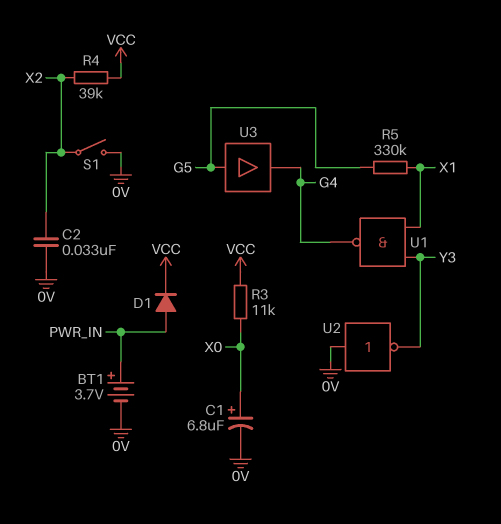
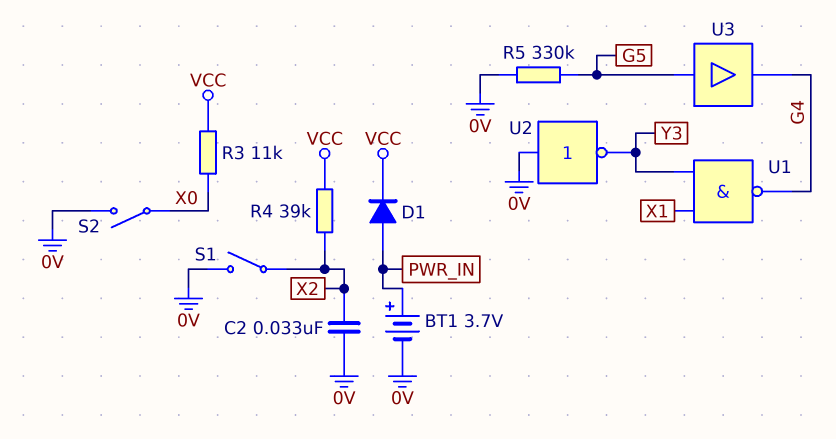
C1: 6.8uF (plus X0, minus 0V) -> none
R5: 330k (G5, X1) -> 330k (0V, G5)
S2: none -> switch (0V, X0)

